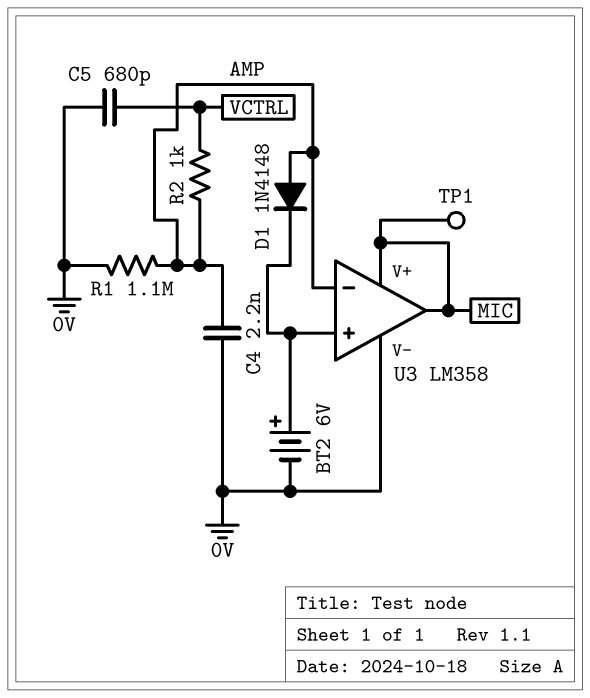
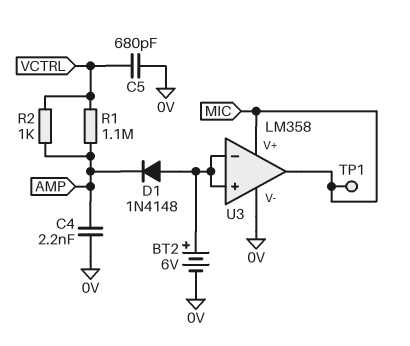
D1: diode 1N4148 (A AMP, K U3/in+) -> diode 1N4148 (A U3/in+, K AMP)
R1: 1.1M (0V, AMP) -> 1.1M (AMP, VCTRL)
U3 pin in-: AMP -> U3/in+

